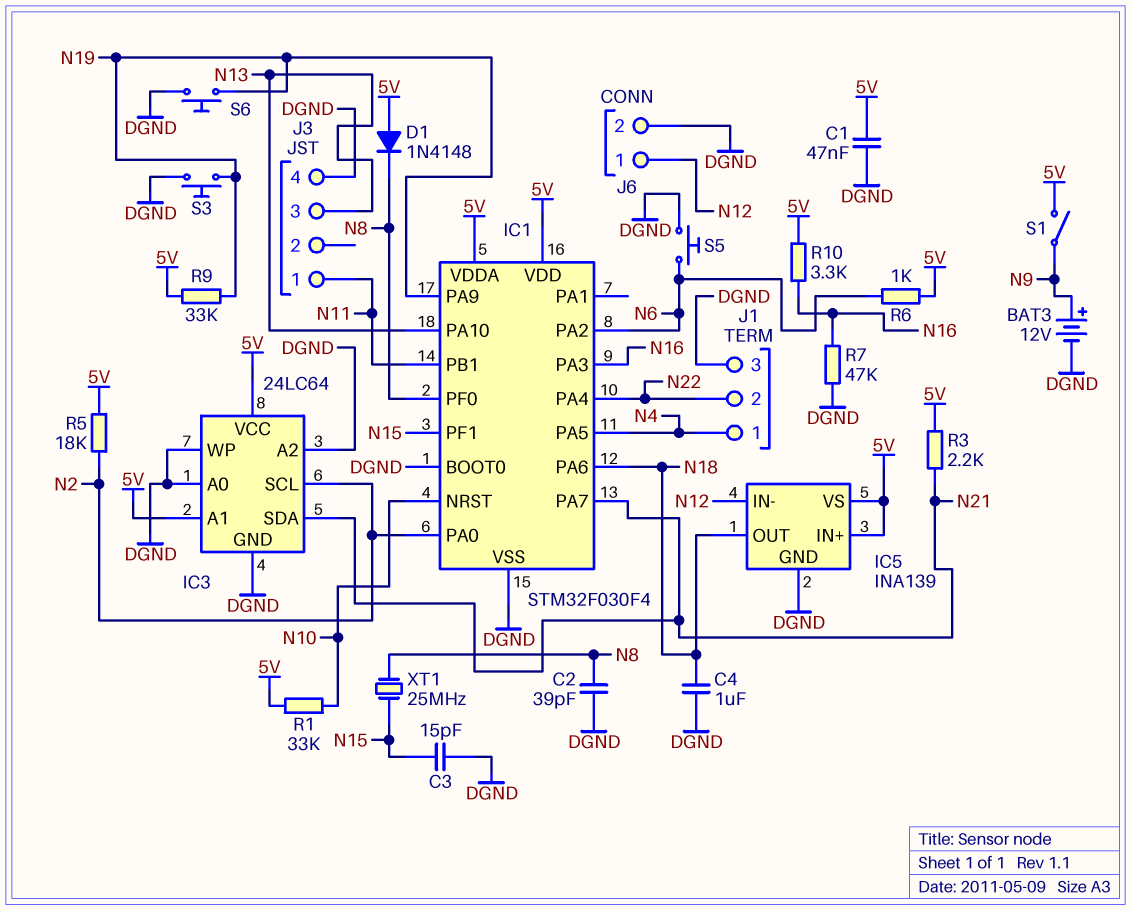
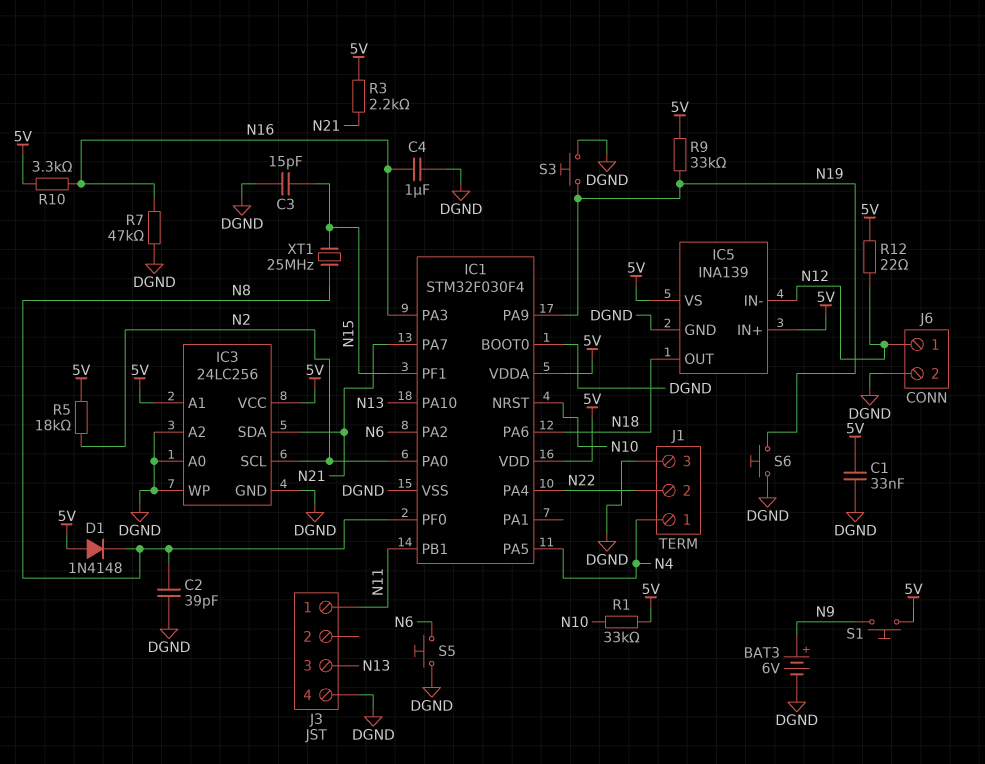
BAT3: 12V (plus N9, minus DGND) -> 6V (plus N9, minus DGND)
C1: 47nF (5V, DGND) -> 33nF (5V, DGND)
C4: 1uF (DGND, N18) -> 1uF (DGND, N16)
IC3: 24LC64 -> 24LC256
R6: 1k (5V, N6) -> none
R12: none -> 22 (5V, N12)
S1: switch (5V, N9) -> button (5V, N9)

